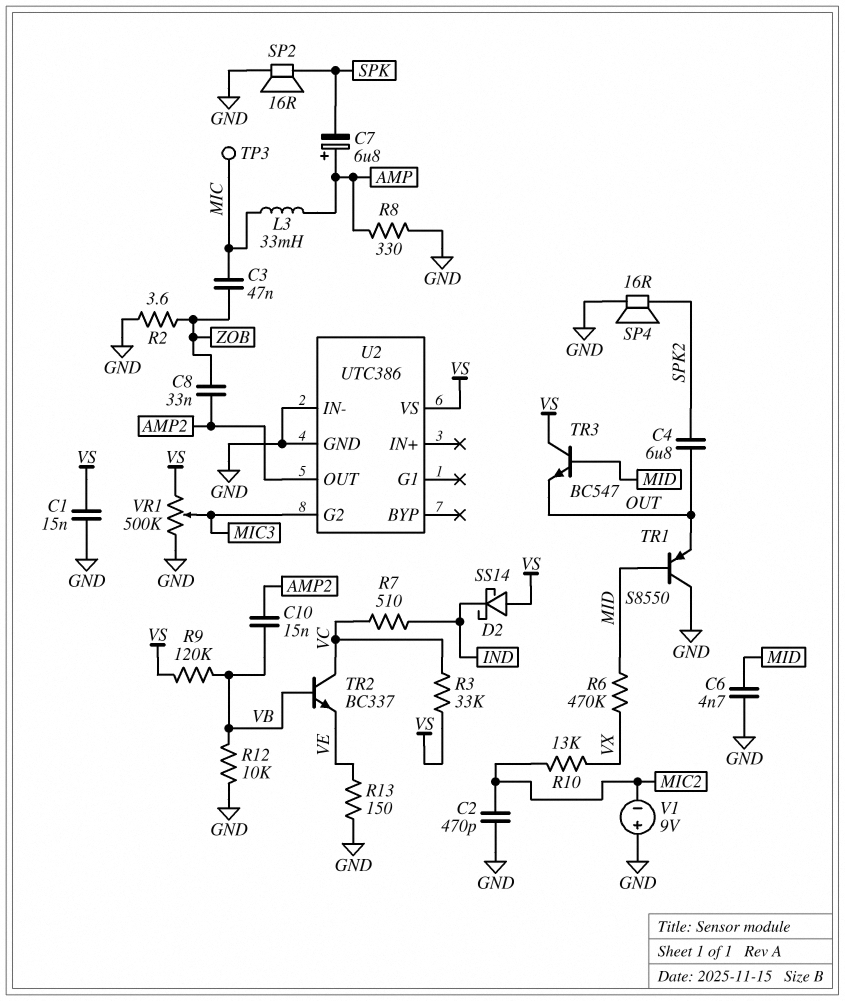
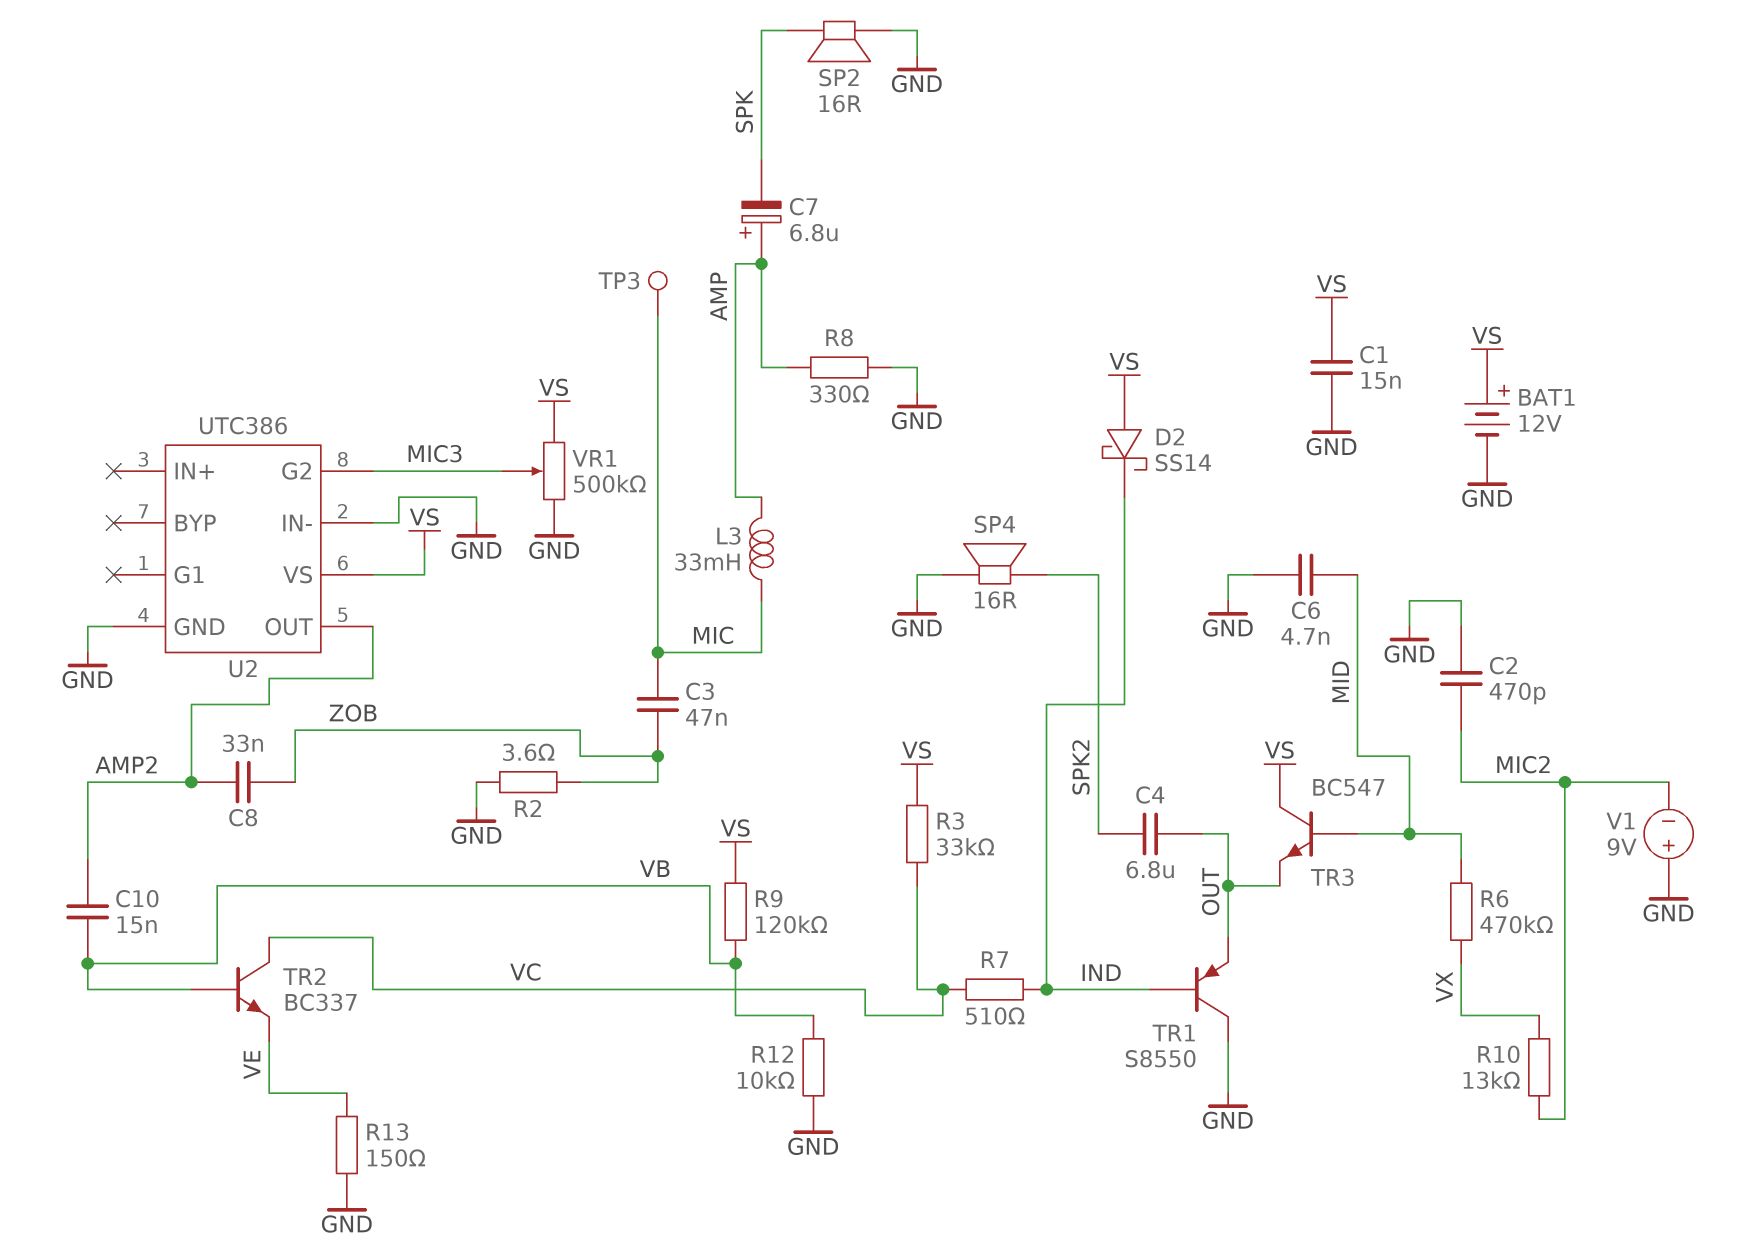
BAT1: none -> 12V (plus VS, minus GND)
TR1: PNP S8550 (B MID, C GND, E OUT) -> PNP S8550 (B IND, C GND, E OUT)

